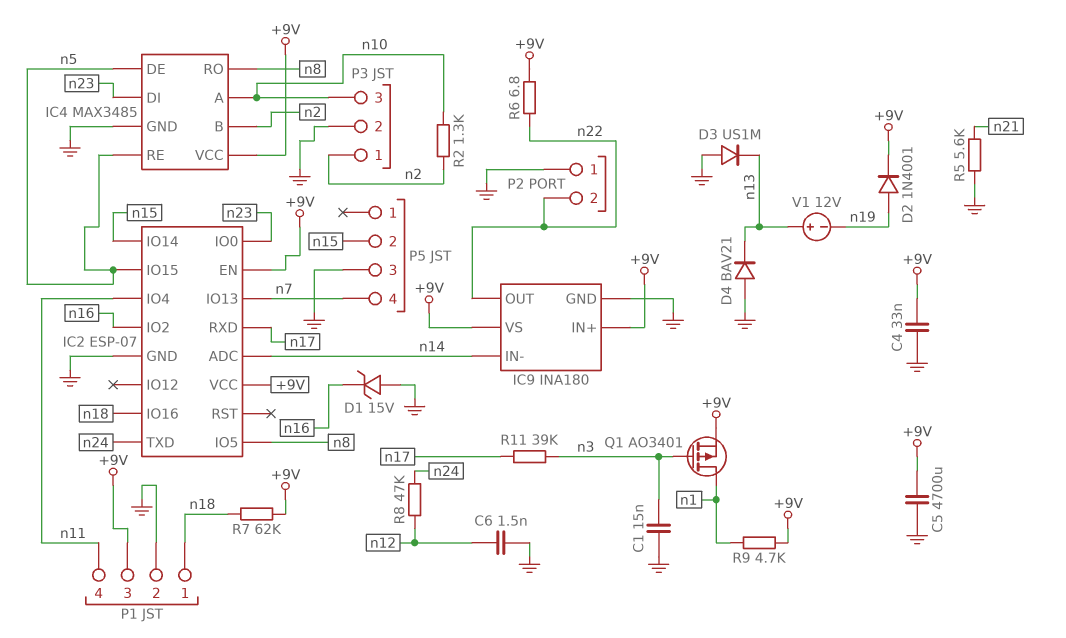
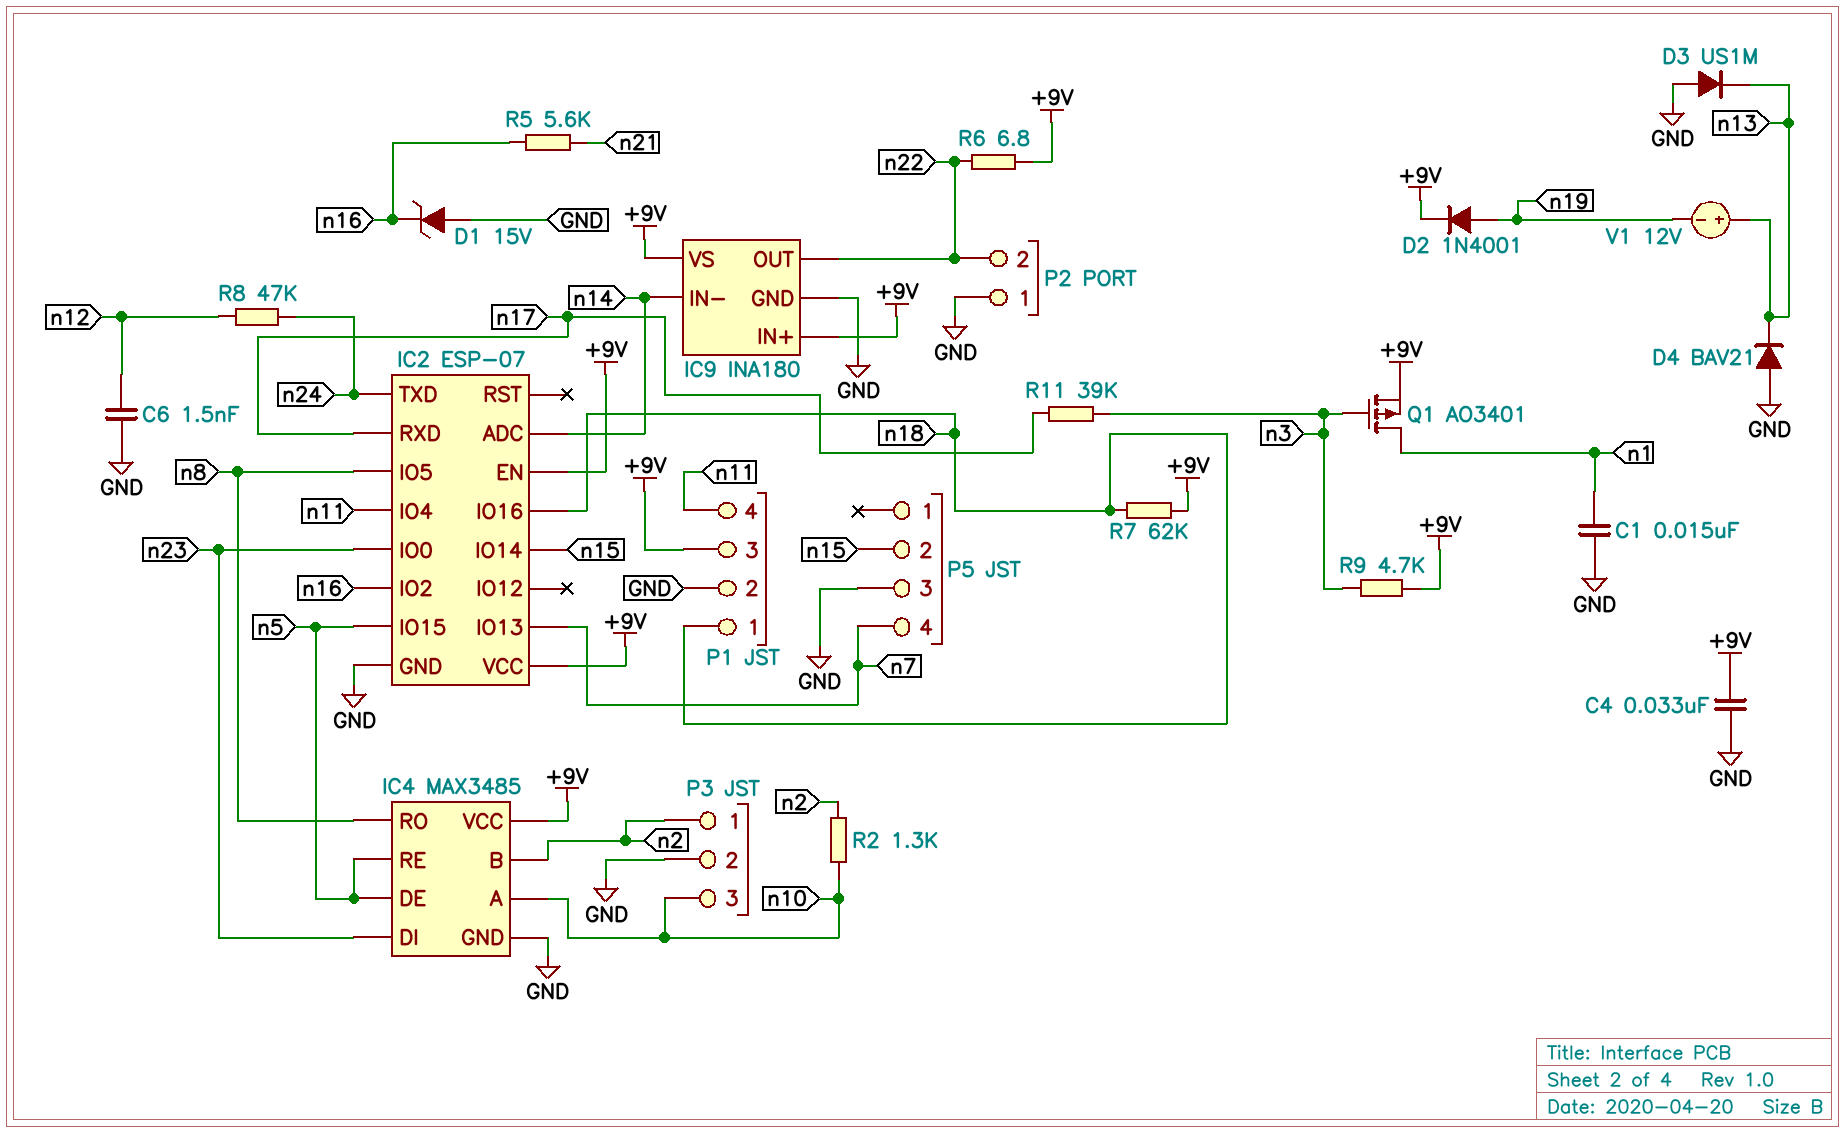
C1: 15nF (GND, n3) -> 15nF (GND, n1)
C5: 4700uF (+9V, GND) -> none
R5: 5.6k (GND, n21) -> 5.6k (n16, n21)
R9: 4.7k (+9V, n1) -> 4.7k (+9V, n3)

